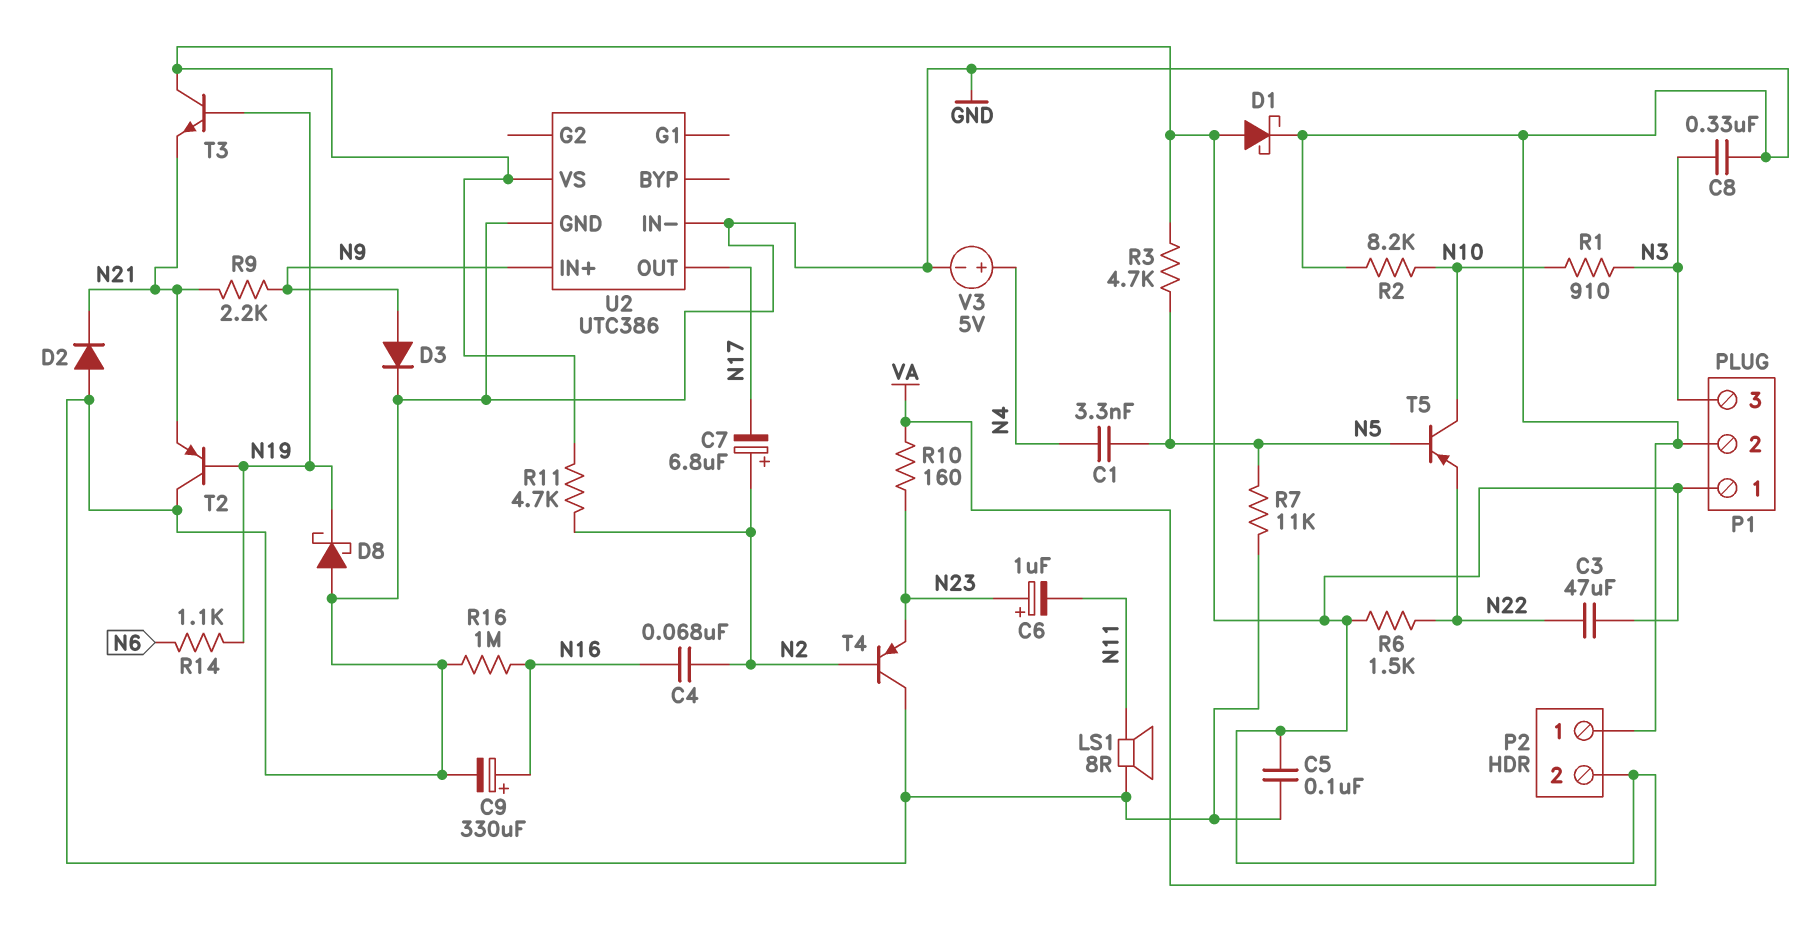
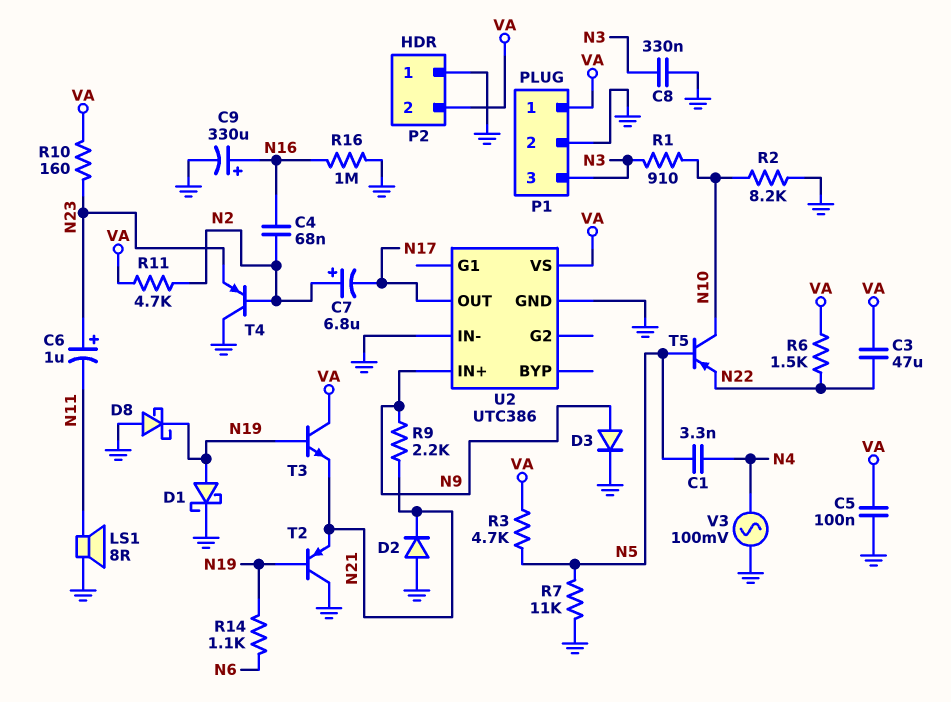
D1: schottky (A VA, K GND) -> schottky (A N19, K GND)
V3: 5V (plus N4, minus GND) -> AC 100mV (GND, N4)

